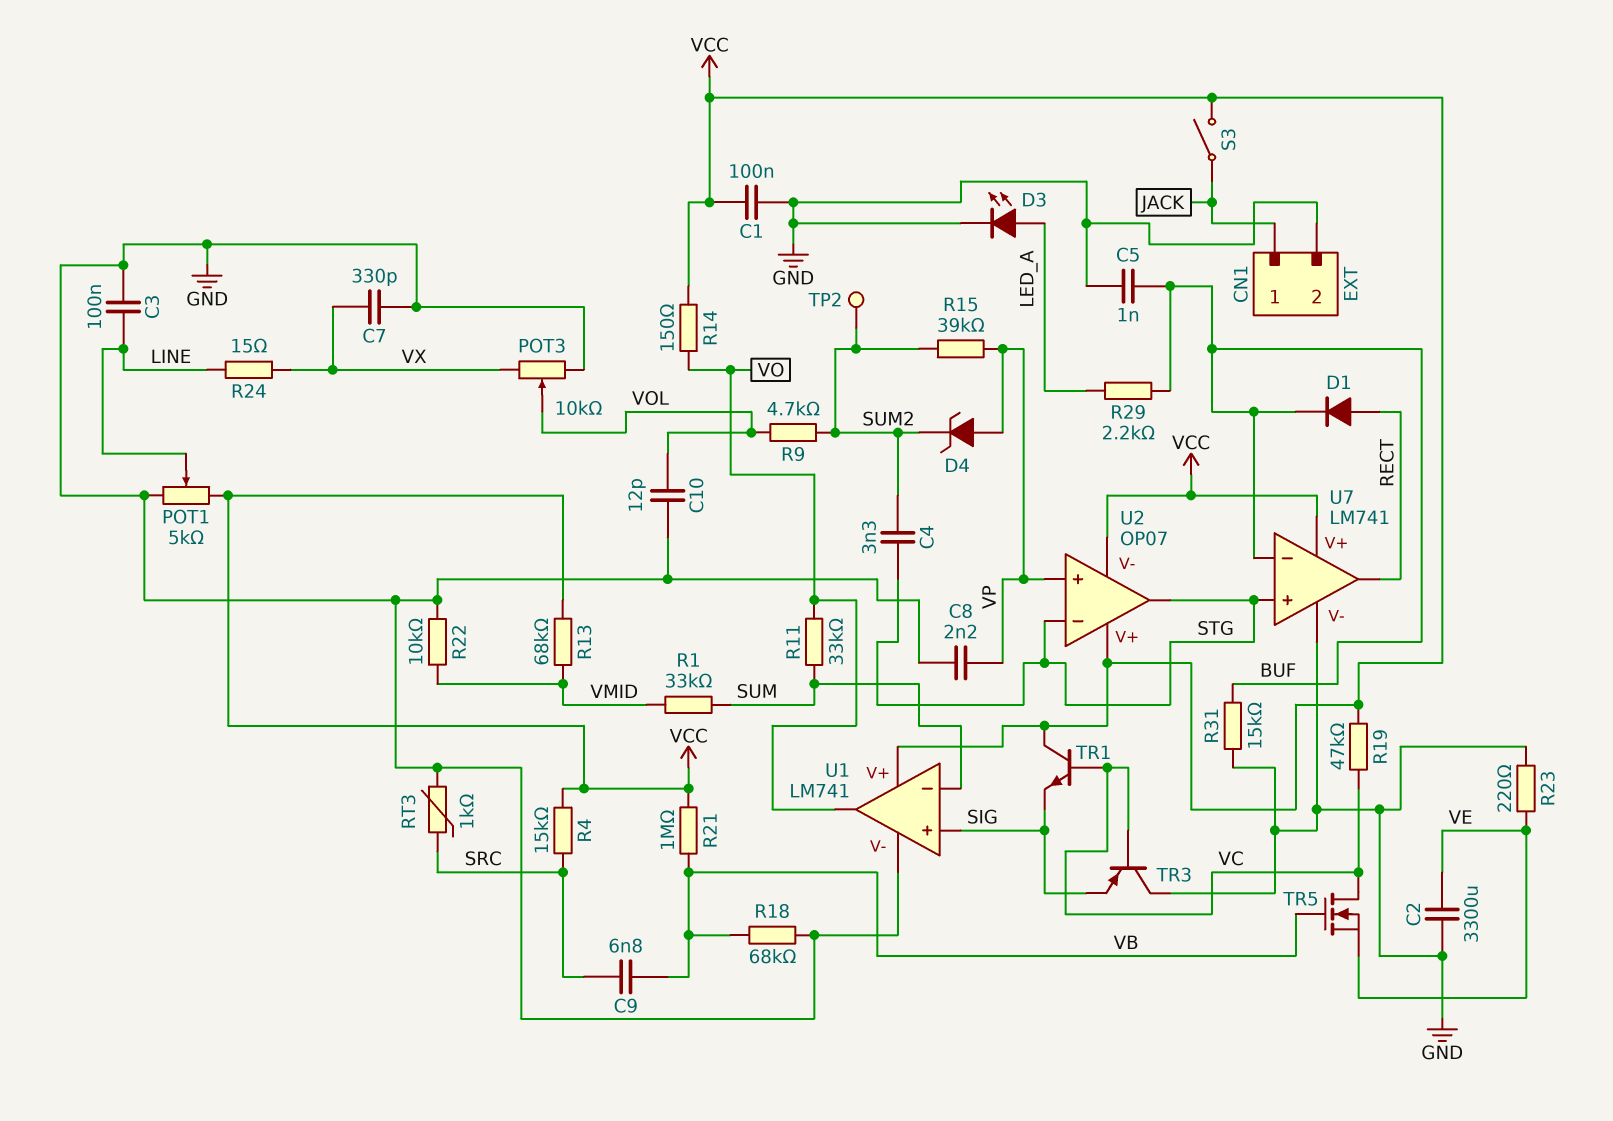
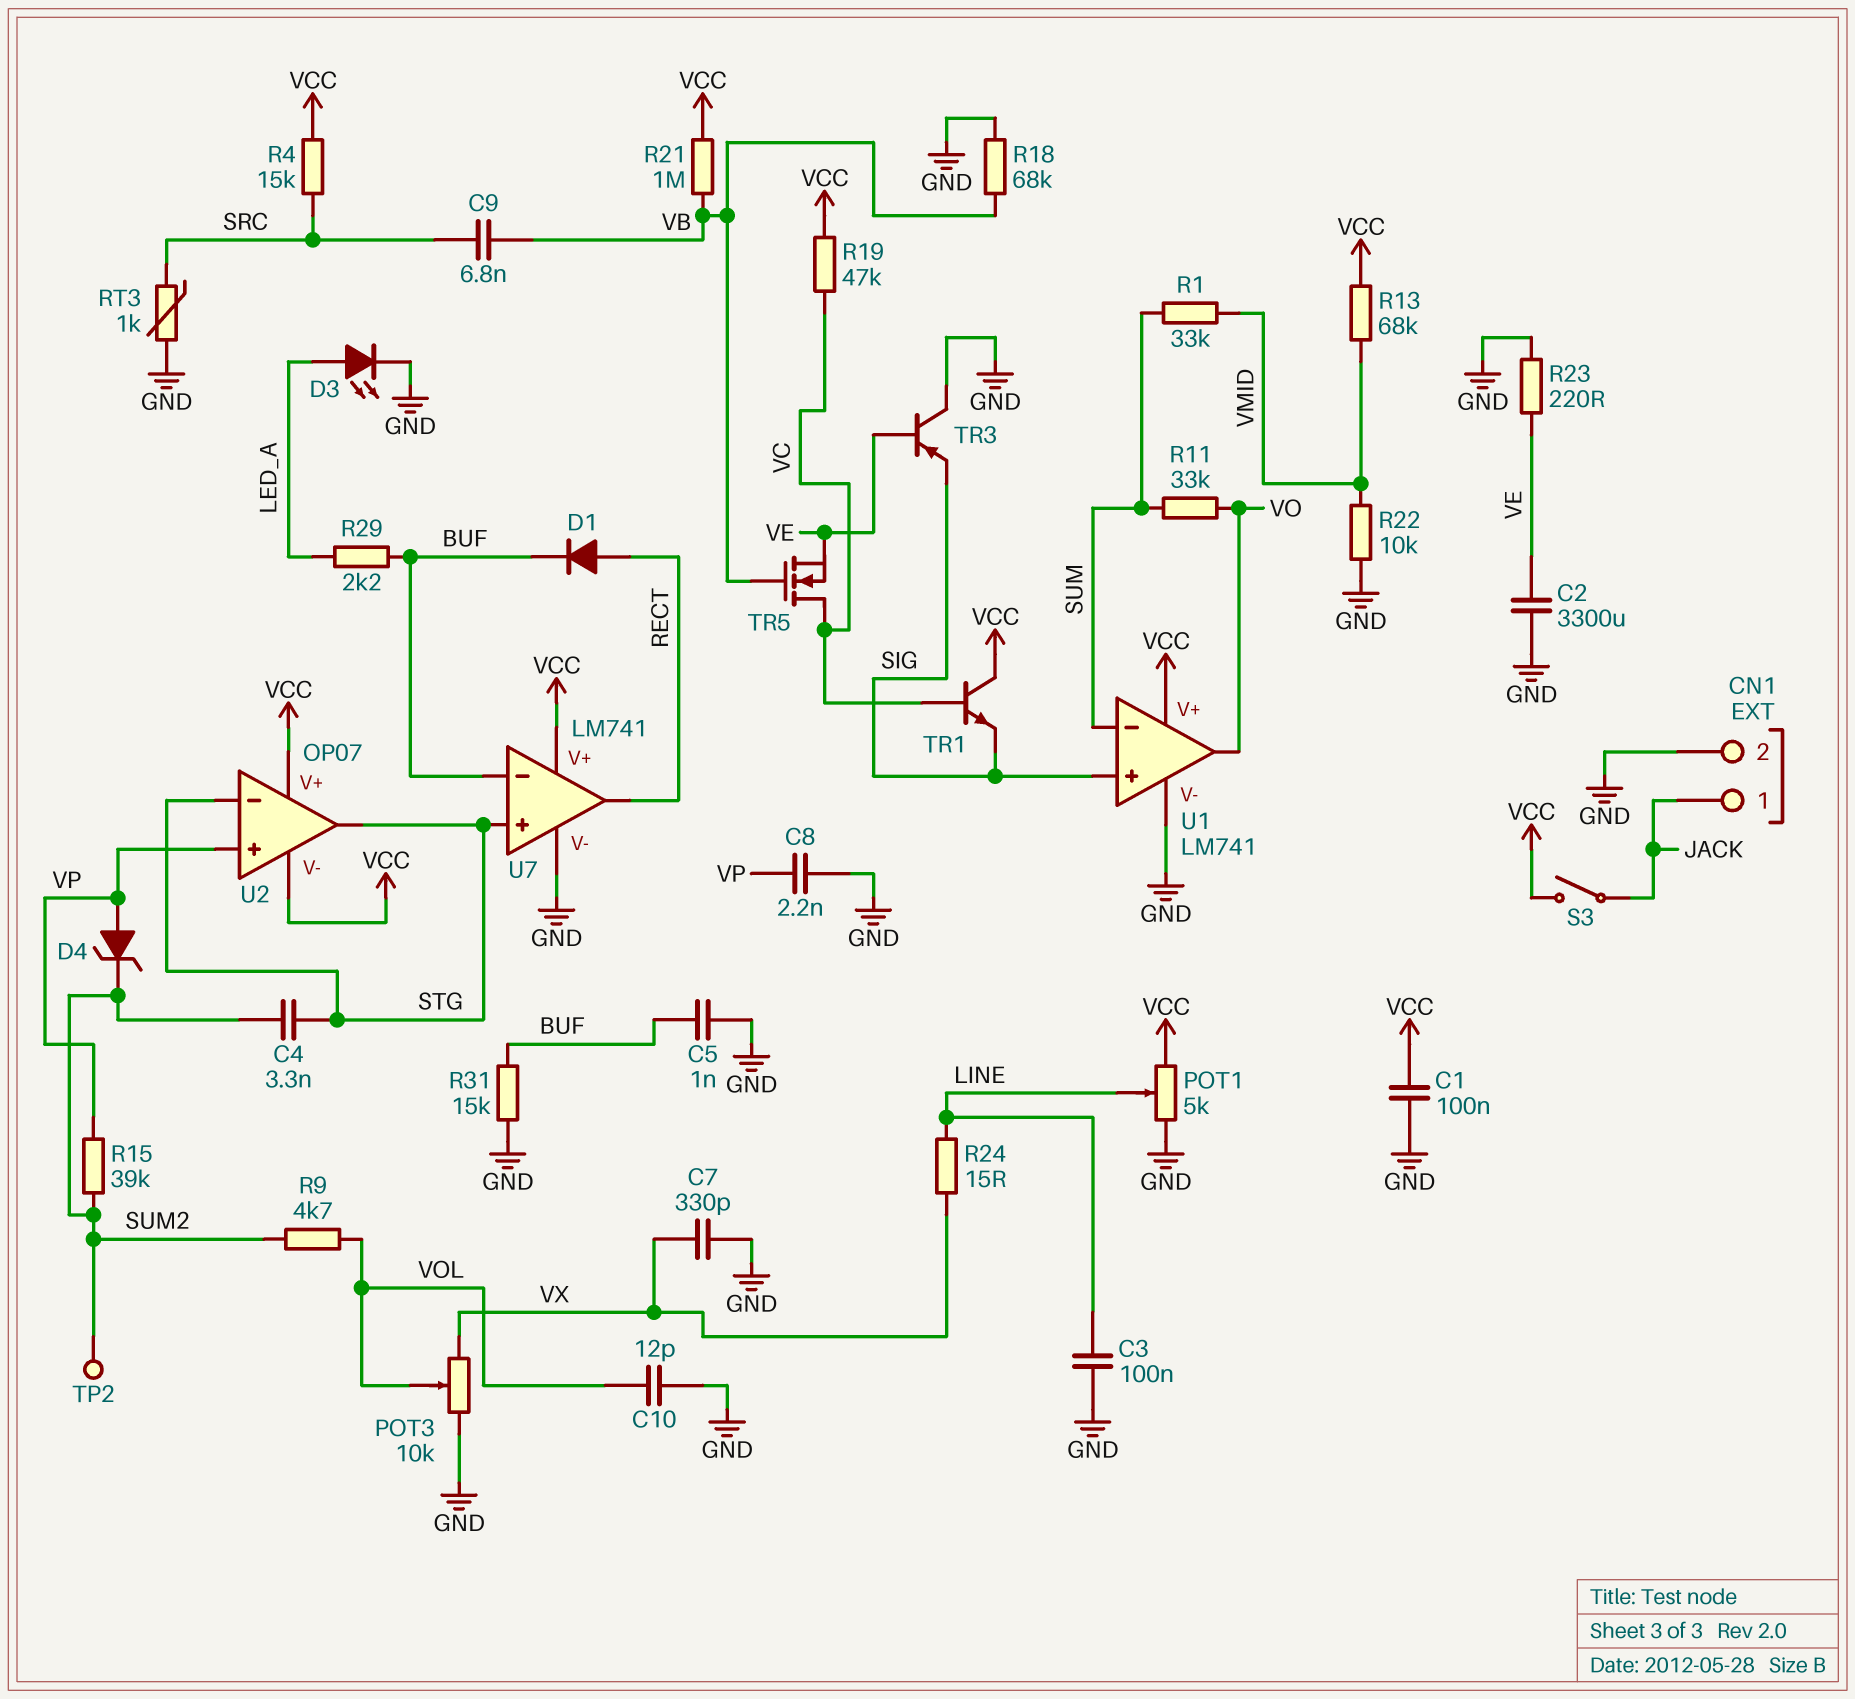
R14: 150 (VCC, VO) -> none
TR3: PNP (B VC, C GND, E SIG) -> PNP (B VE, C GND, E SIG)

